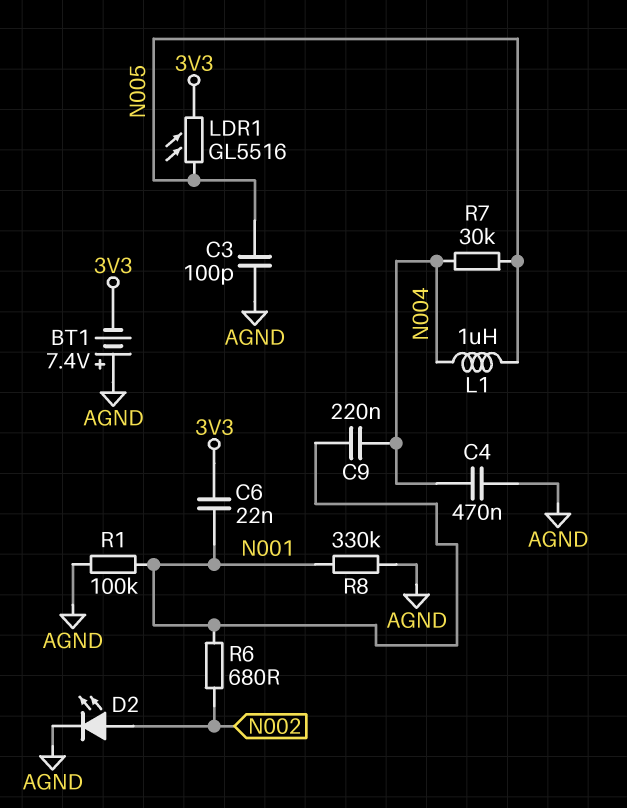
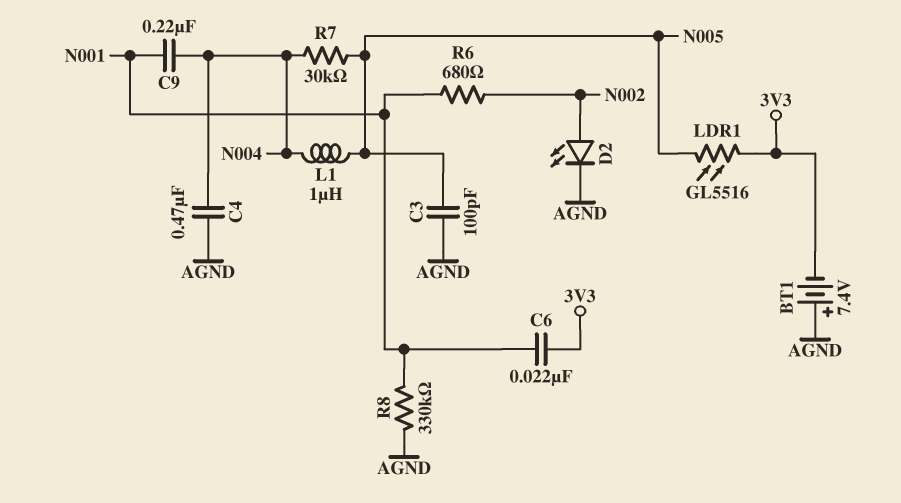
R1: 100k (AGND, N001) -> none

